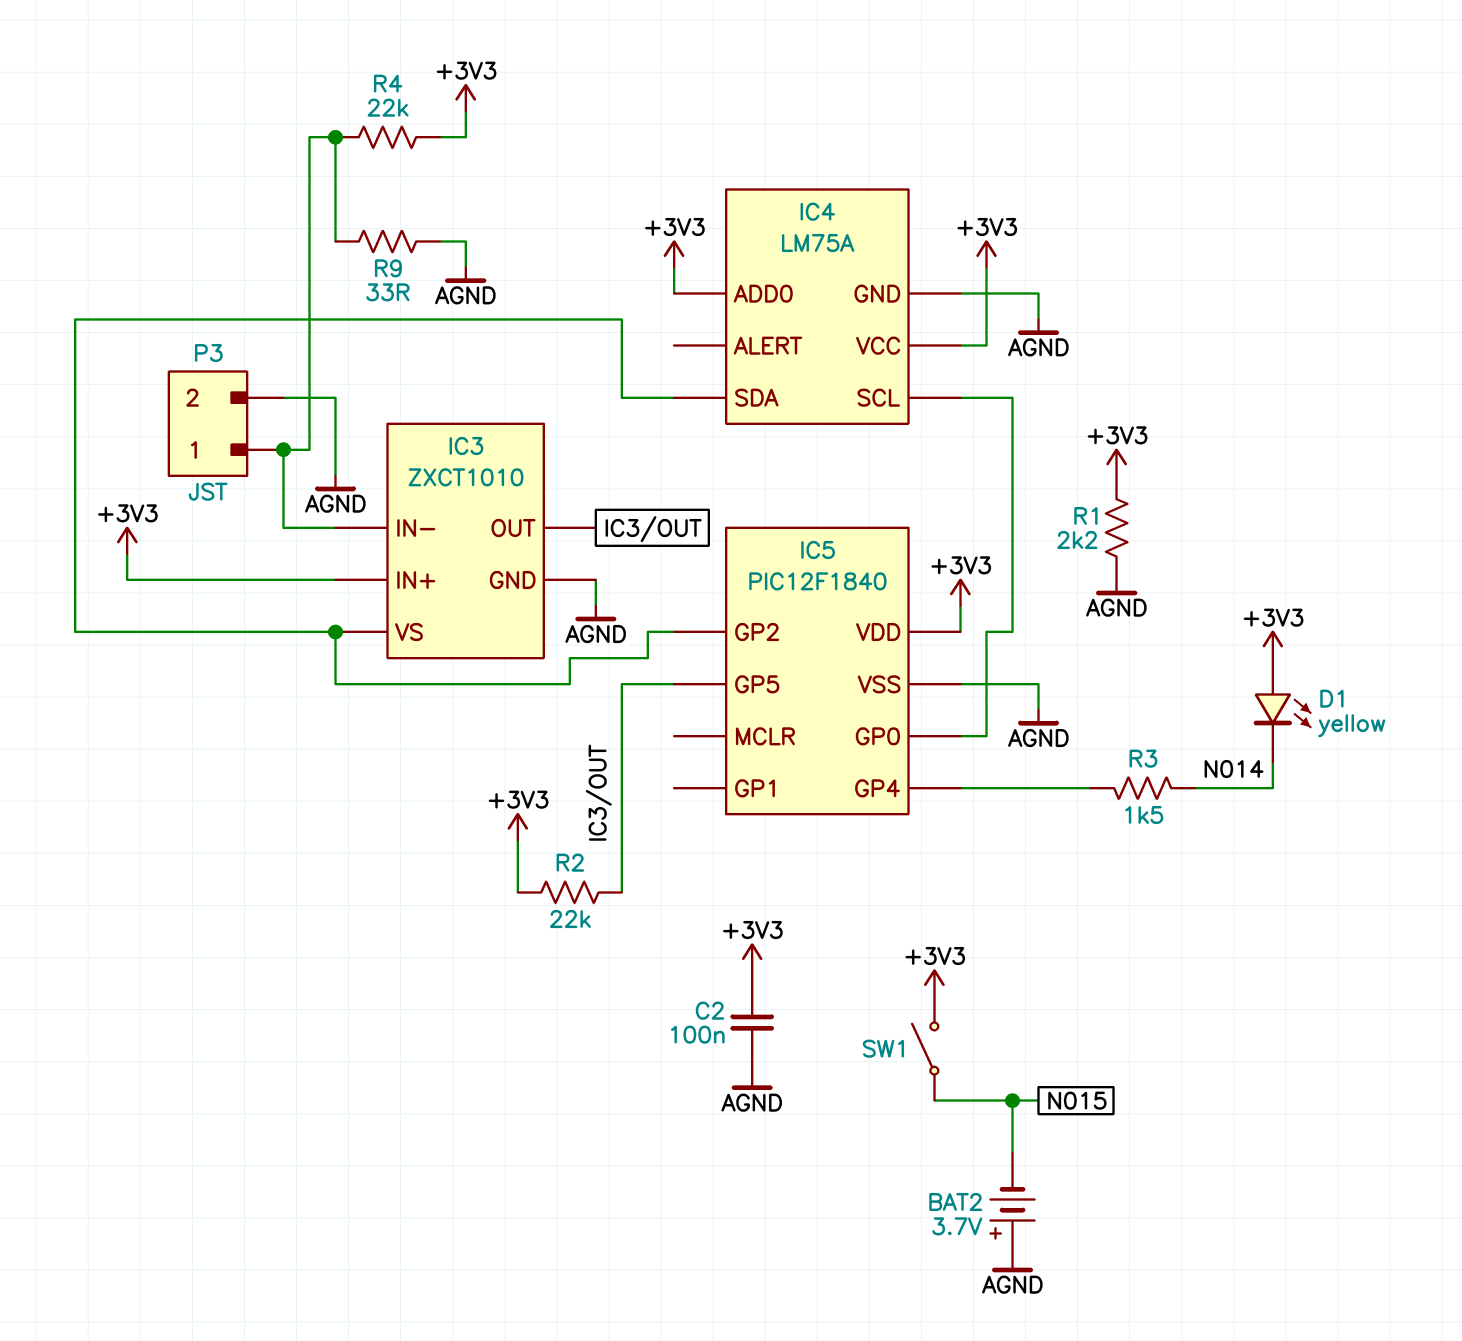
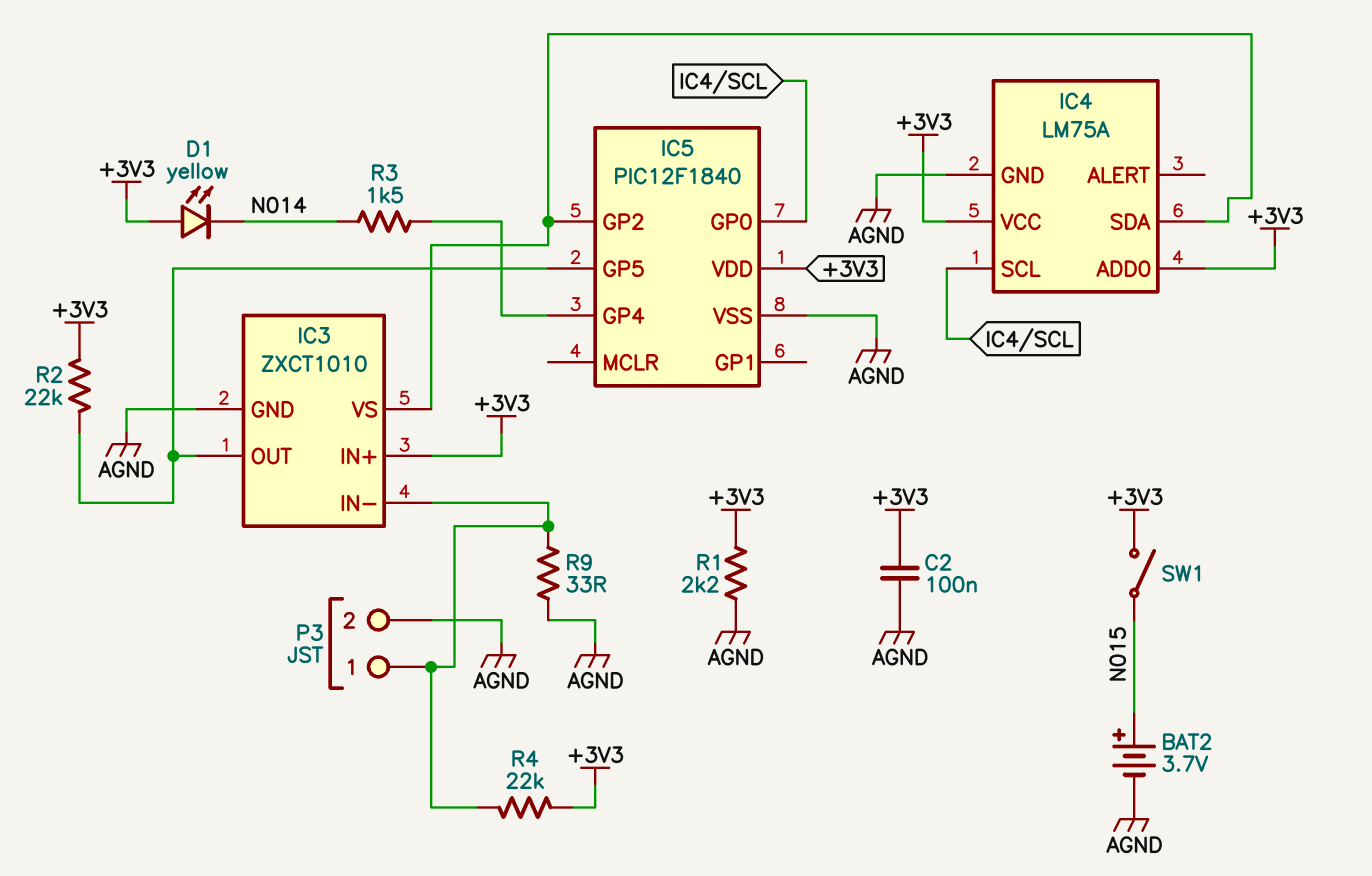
BAT2: 3.7V (plus AGND, minus N015) -> 3.7V (plus N015, minus AGND)

